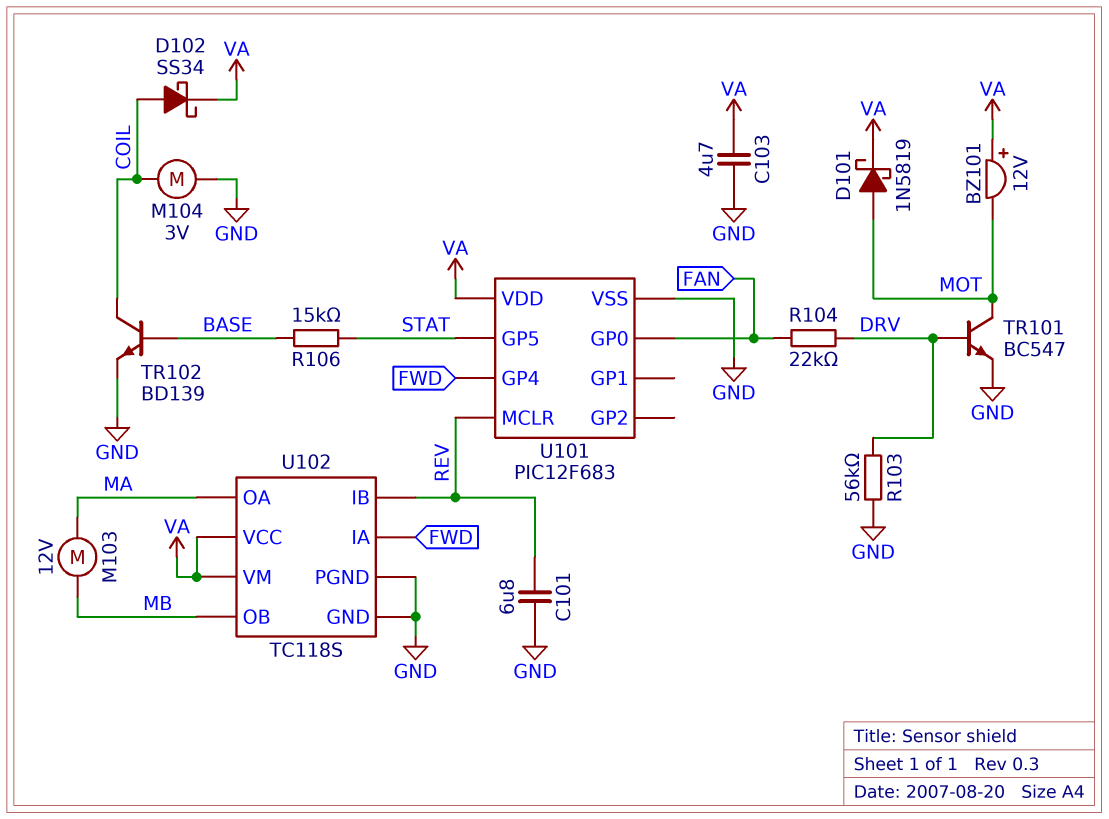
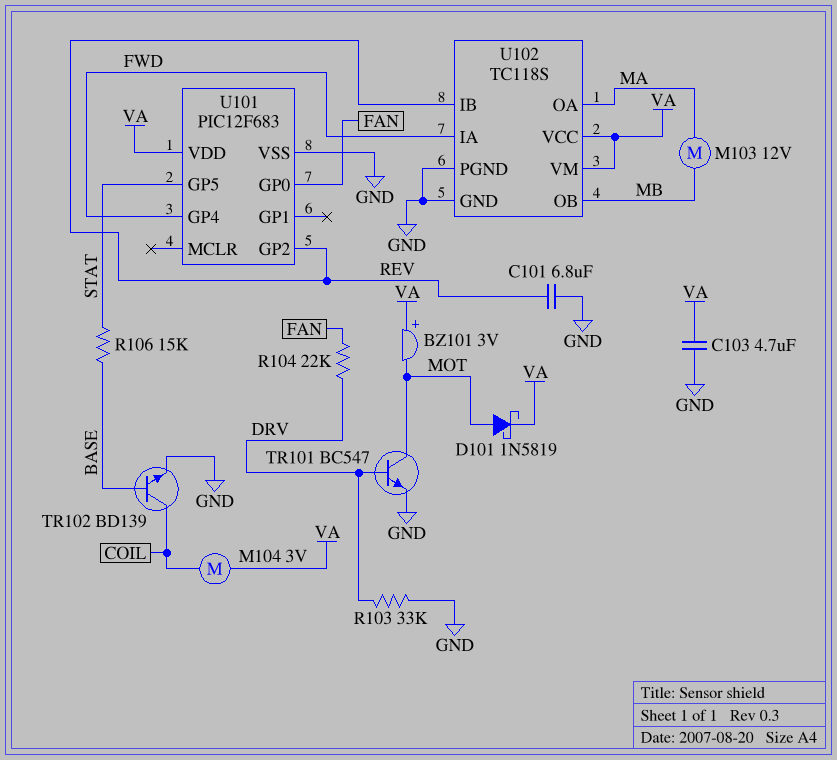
BZ101: buzzer 12V (plus VA, minus MOT) -> buzzer 3V (plus VA, minus MOT)
D102: schottky SS34 (A COIL, K VA) -> none
M104: motor 3V (COIL, GND) -> motor 3V (COIL, VA)
R103: 56k (DRV, GND) -> 33k (DRV, GND)
U101 pin GP2: none -> REV
U101 pin MCLR: REV -> none

